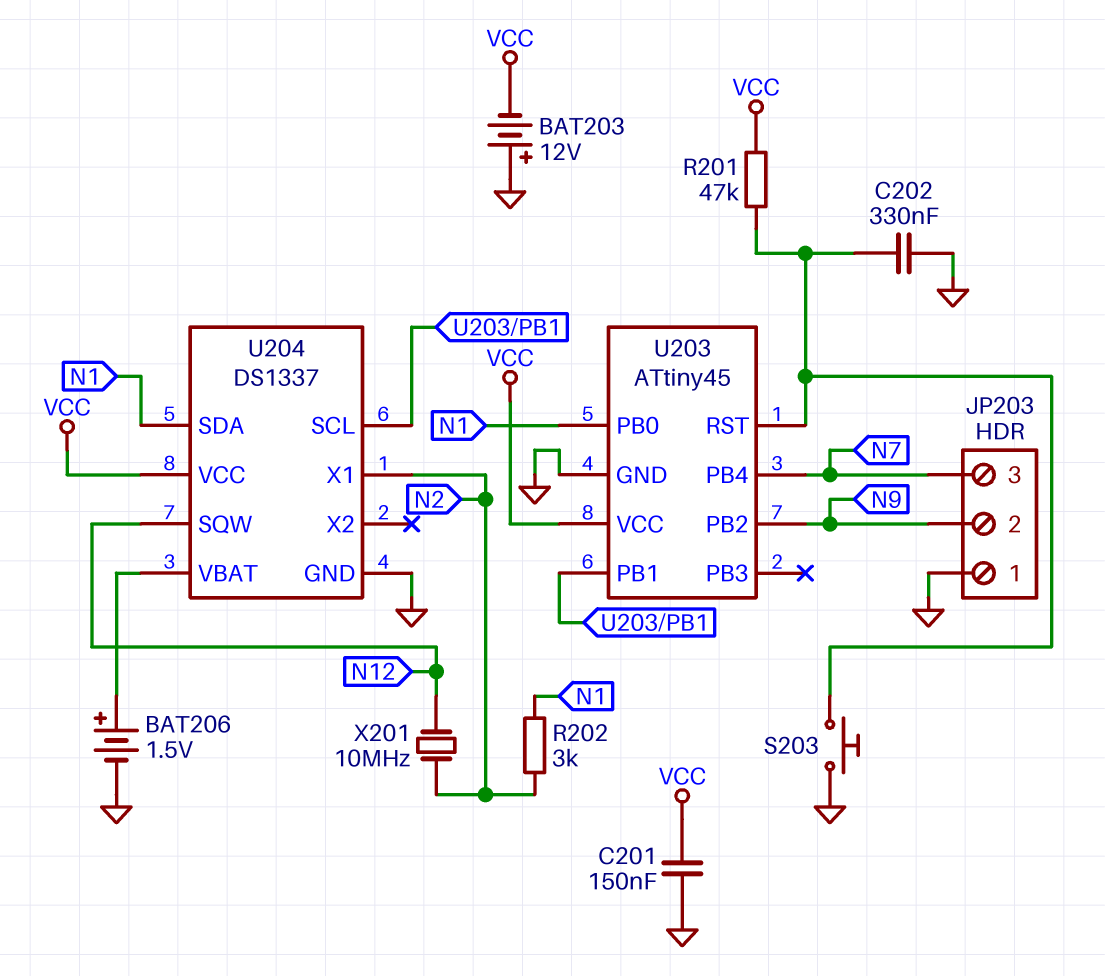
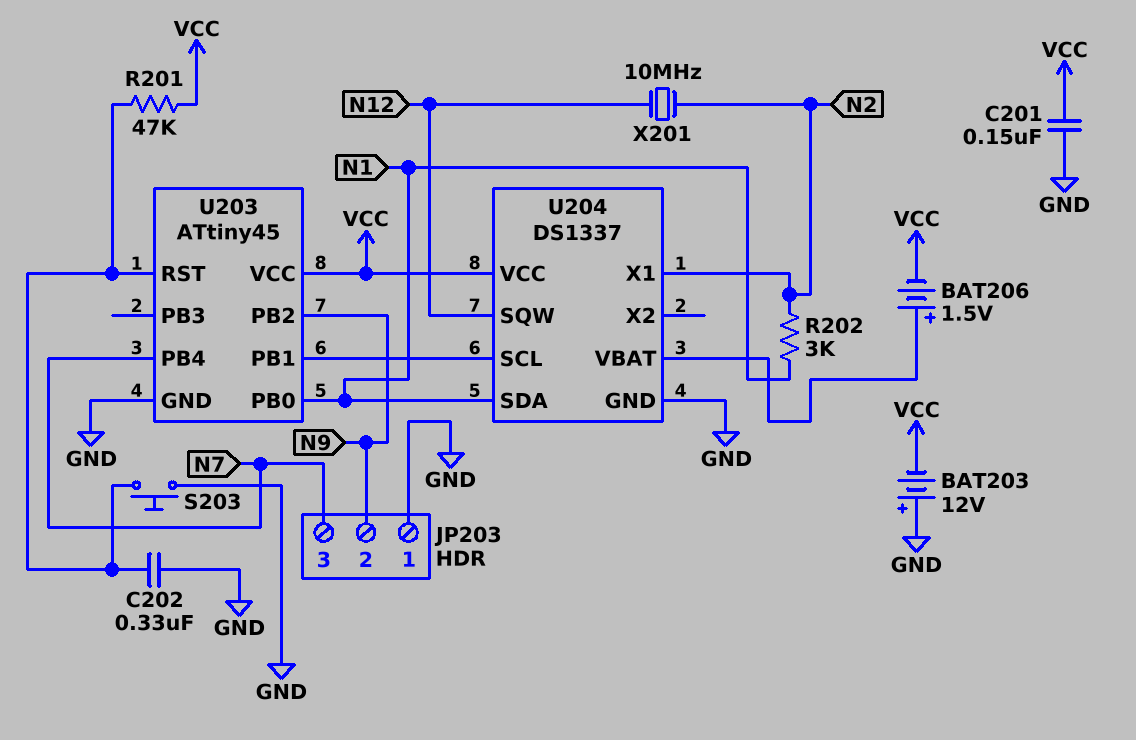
BAT206: 1.5V (plus U204/VBAT, minus GND) -> 1.5V (plus U204/VBAT, minus VCC)

